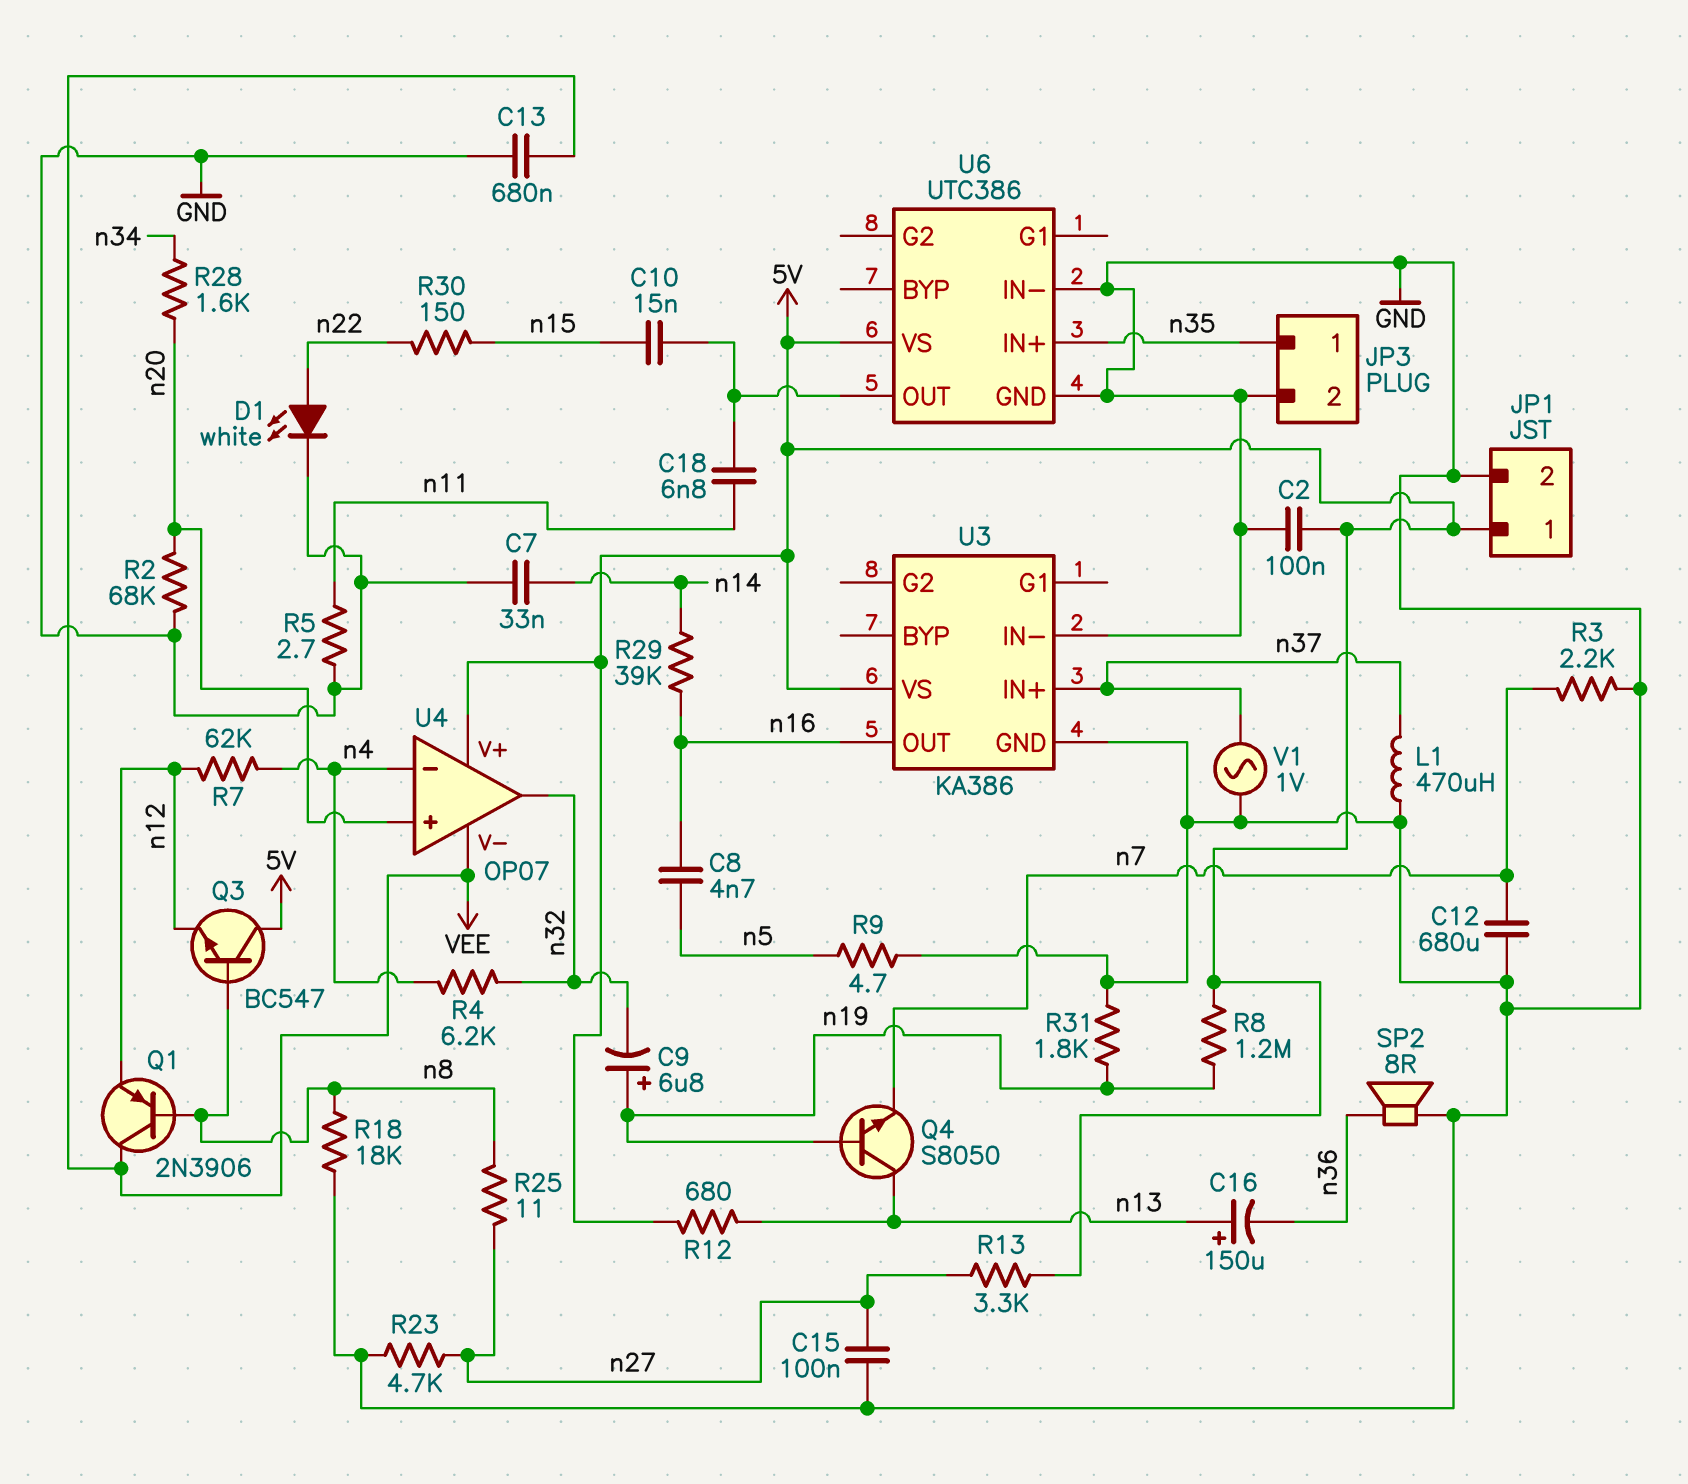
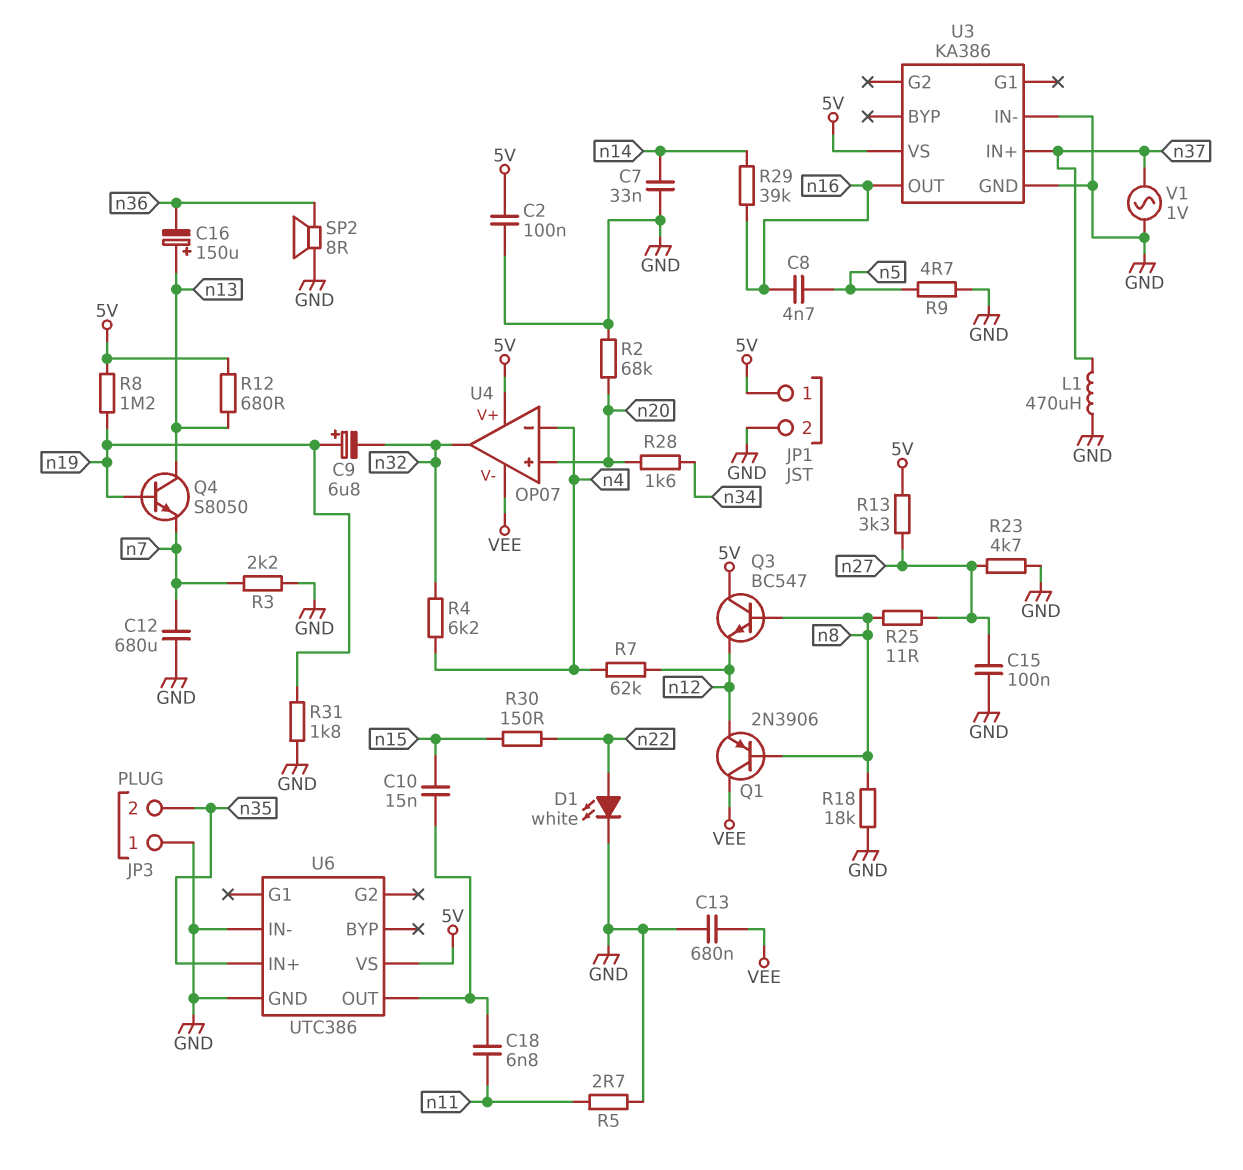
JP3 pin 1: n35 -> GND
JP3 pin 2: GND -> n35

